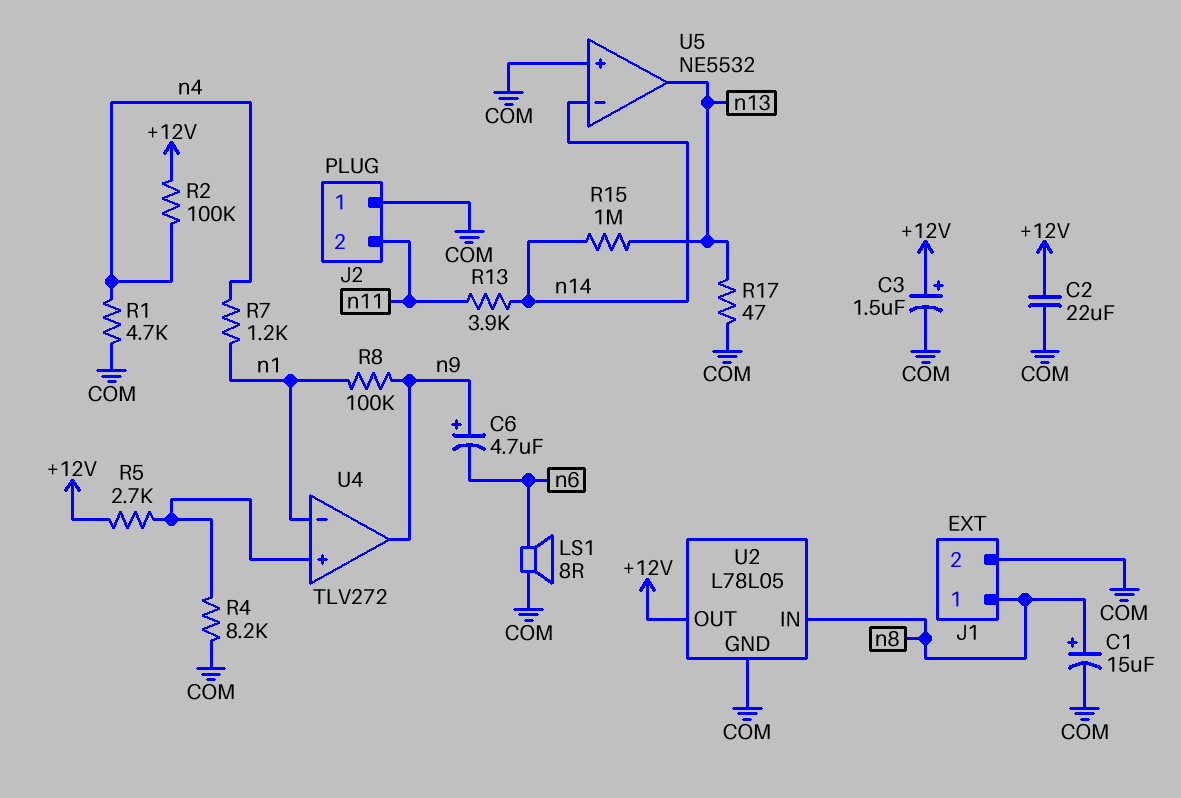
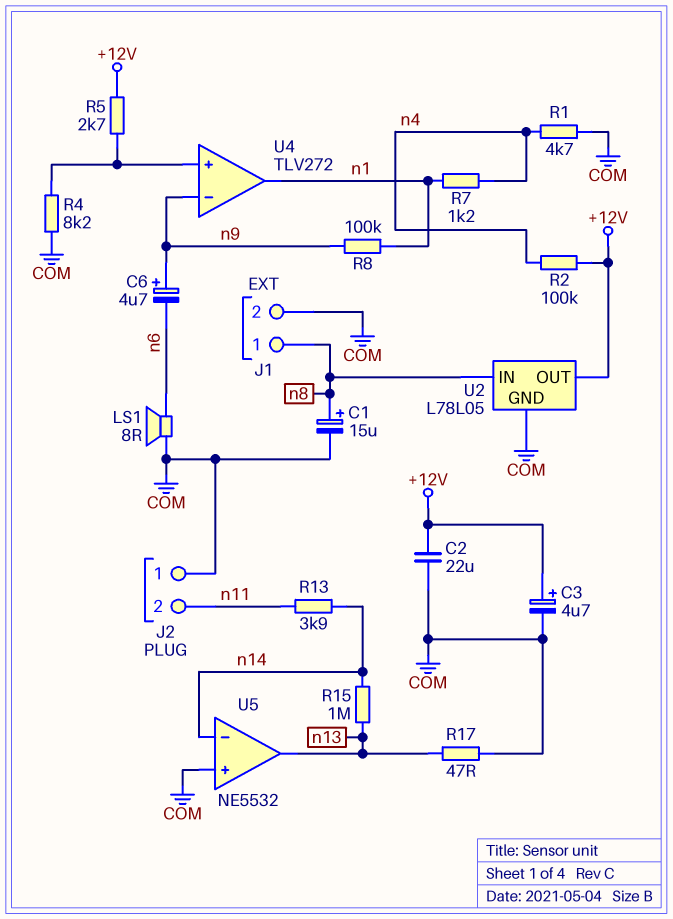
C3: 1.5uF (plus +12V, minus COM) -> 4.7uF (plus +12V, minus COM)
U4 pin in-: n1 -> n9
U4 pin out: n9 -> n1

